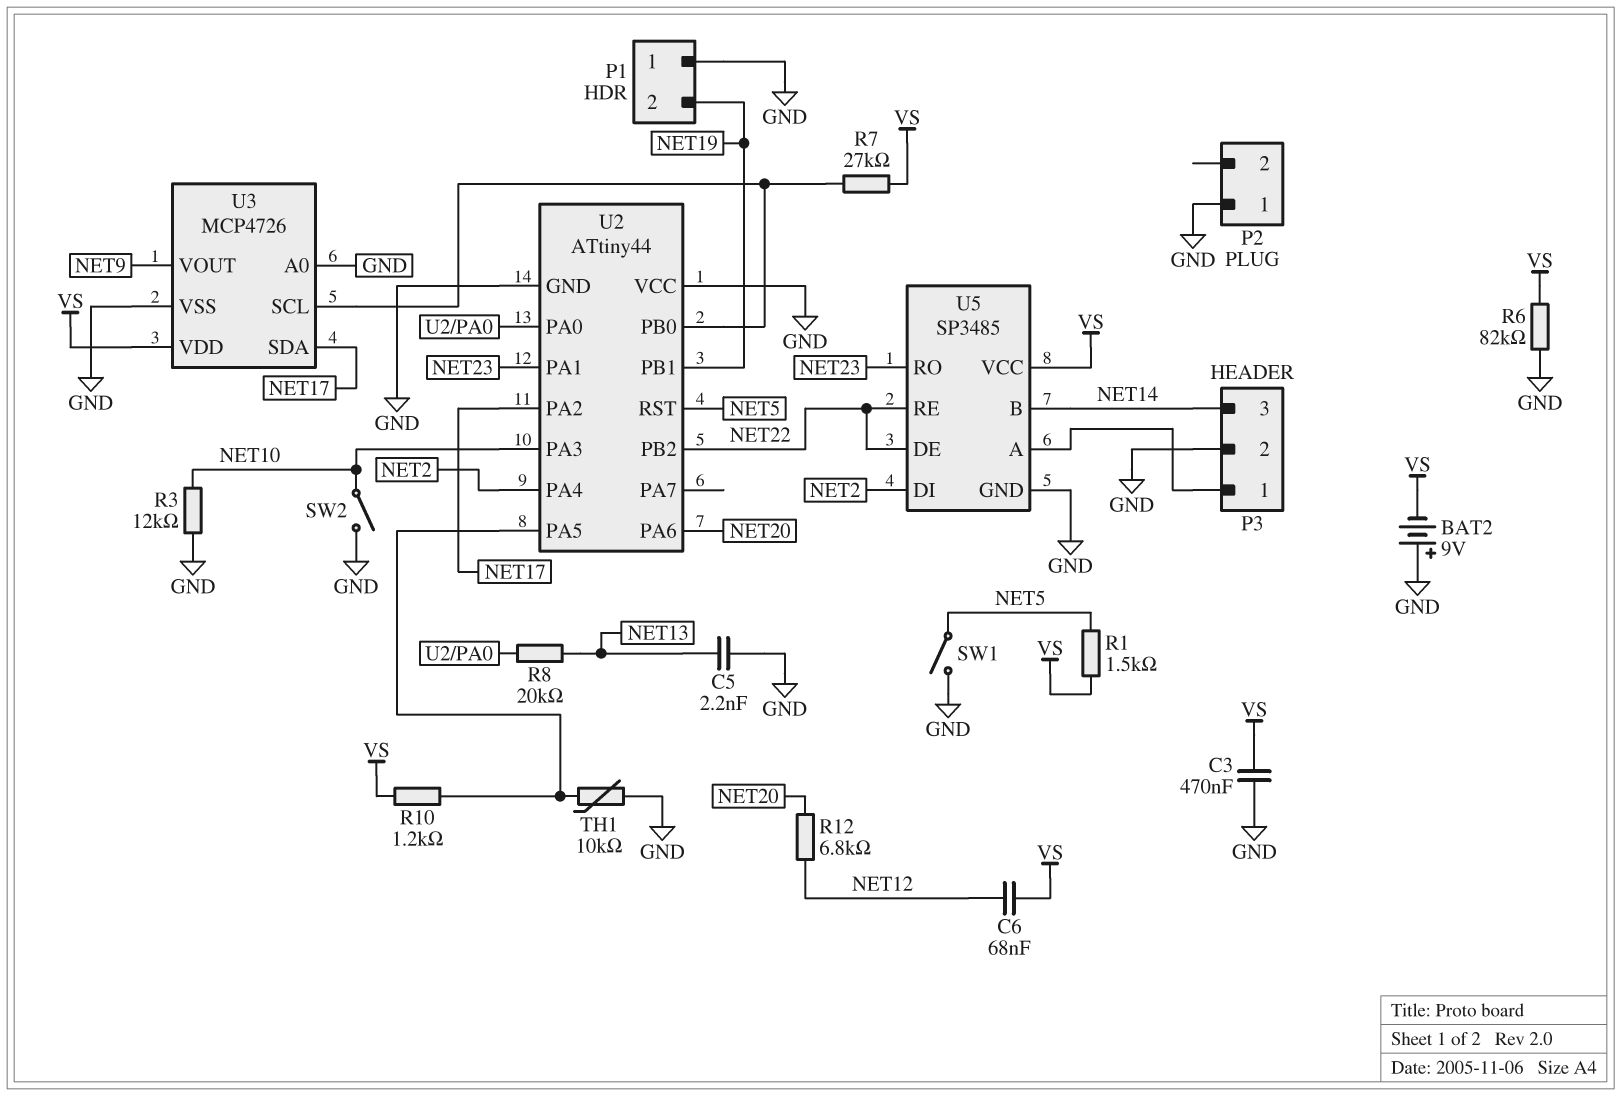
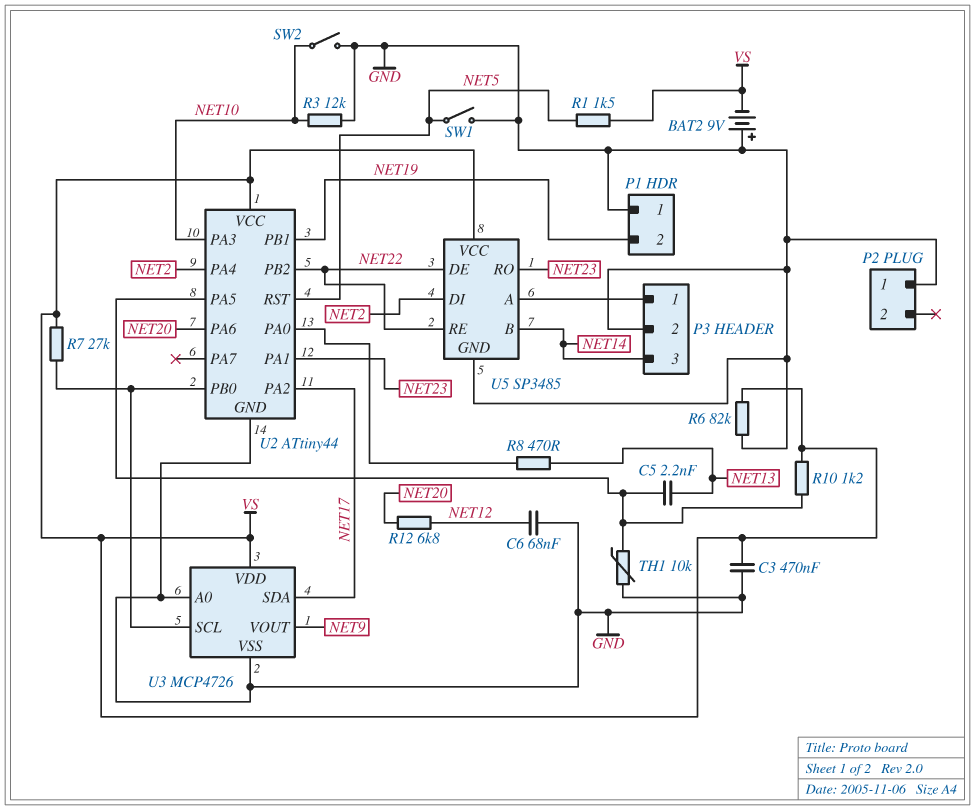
C5: 2.2nF (GND, NET13) -> 2.2nF (NET13, U2/PA5)
C6: 68nF (NET12, VS) -> 68nF (GND, NET12)
R8: 20k (NET13, U2/PA0) -> 470 (NET13, U2/PA0)
U2 pin VCC: GND -> VS

